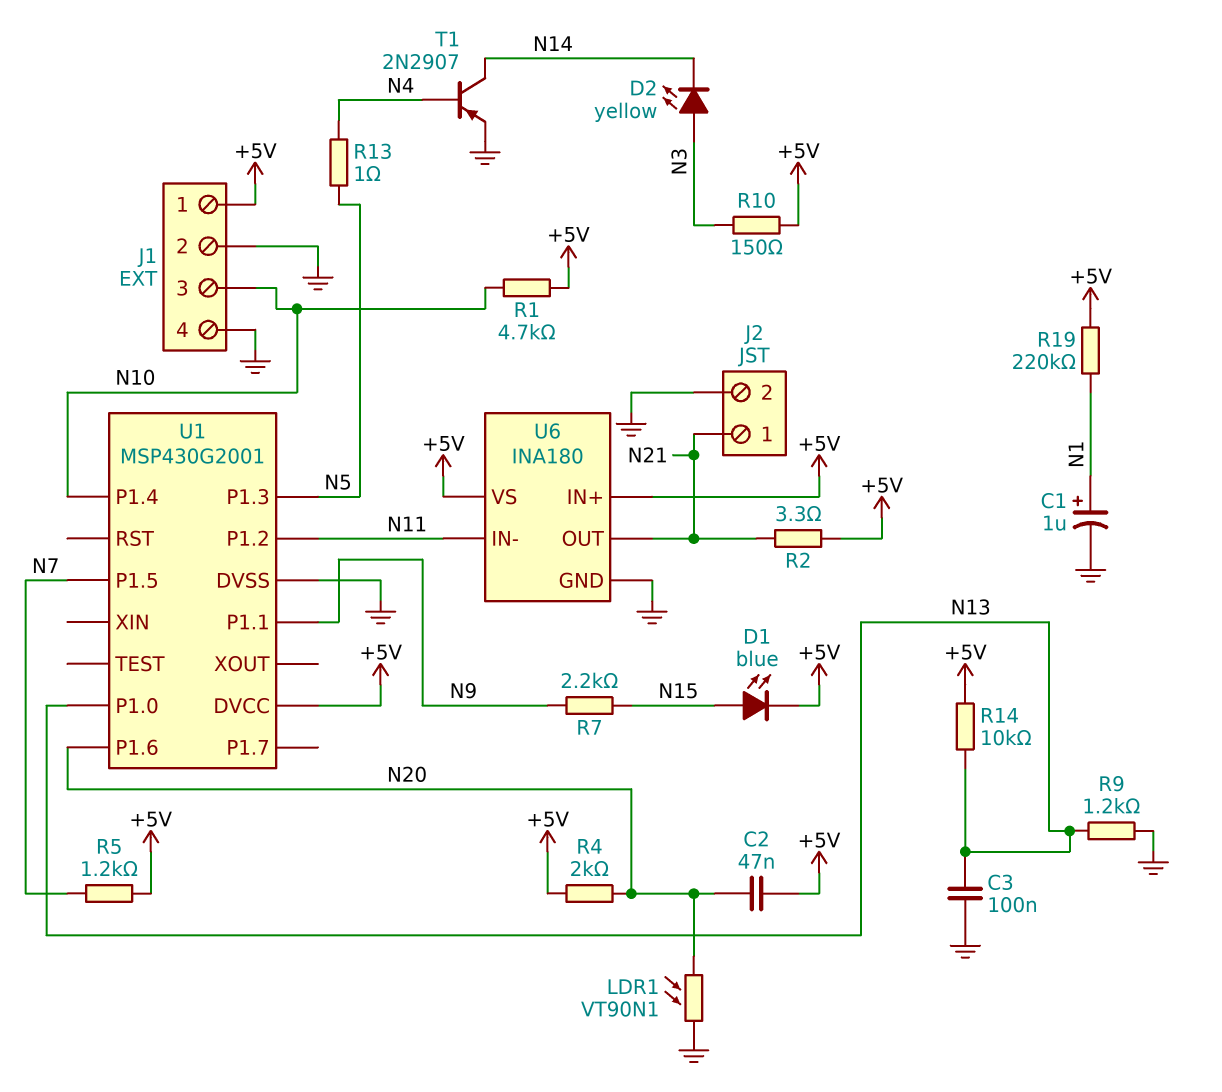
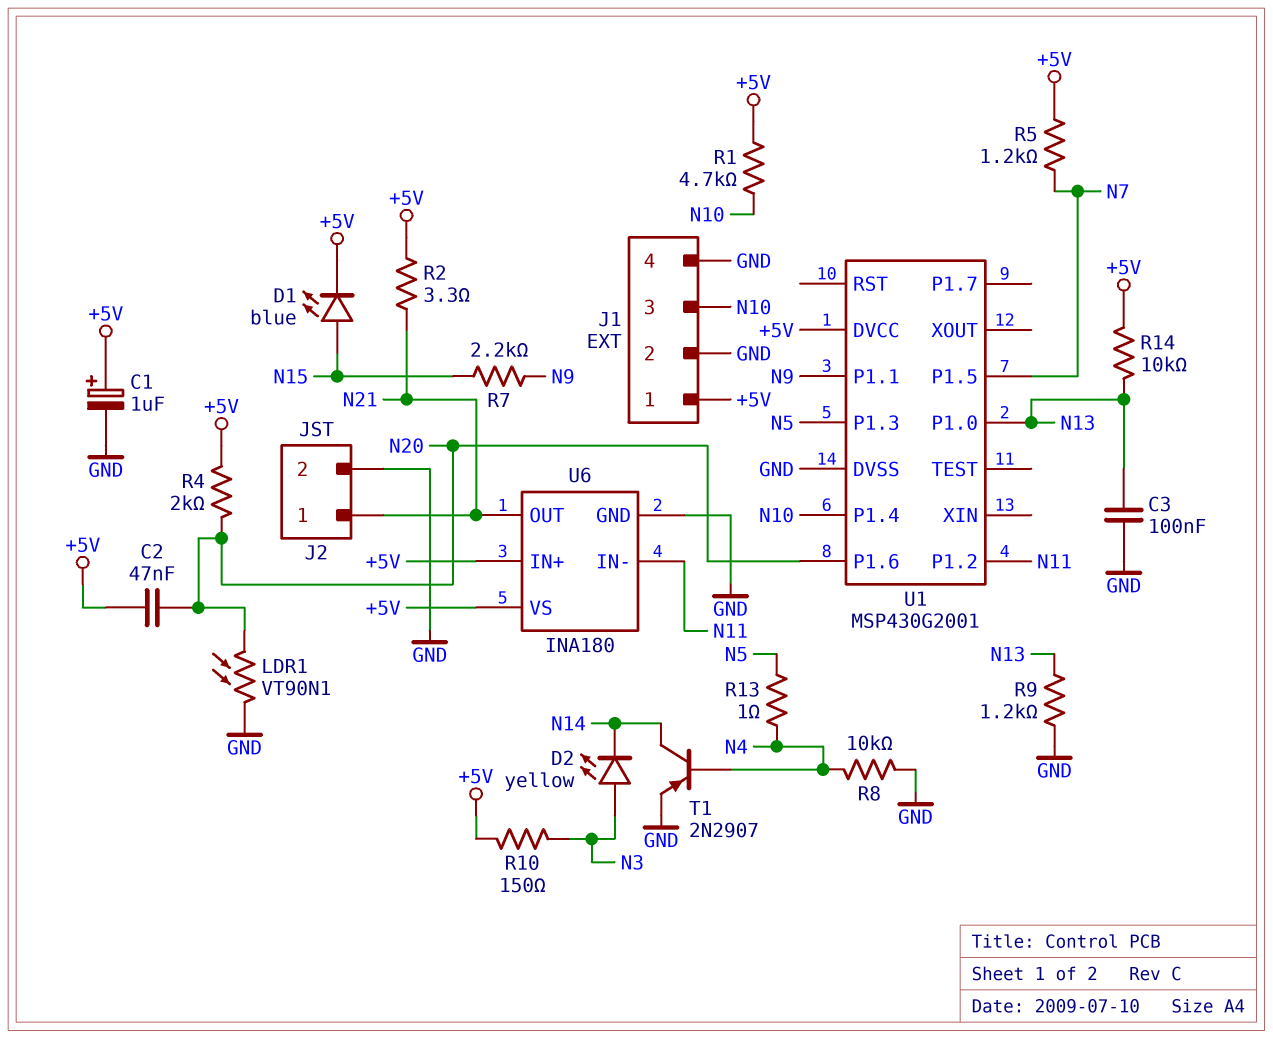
C1: 1uF (plus N1, minus GND) -> 1uF (plus +5V, minus GND)
R8: none -> 10k (GND, N4)
R19: 220k (+5V, N1) -> none

